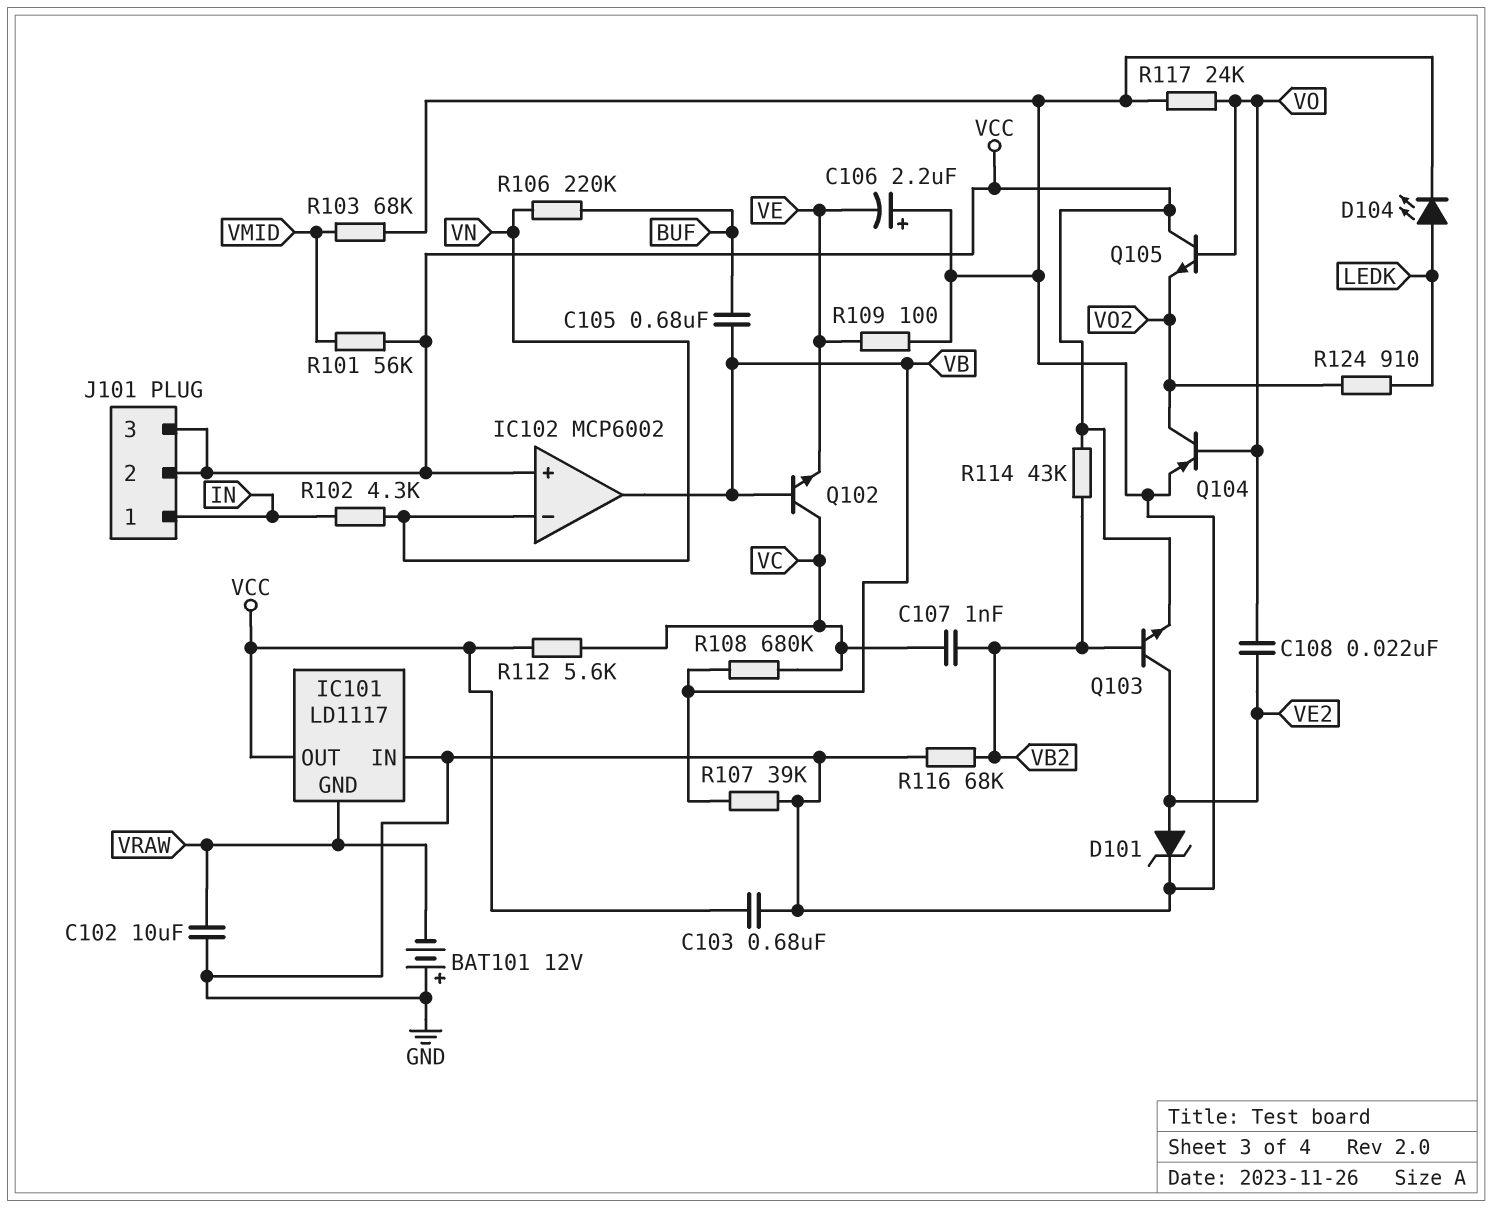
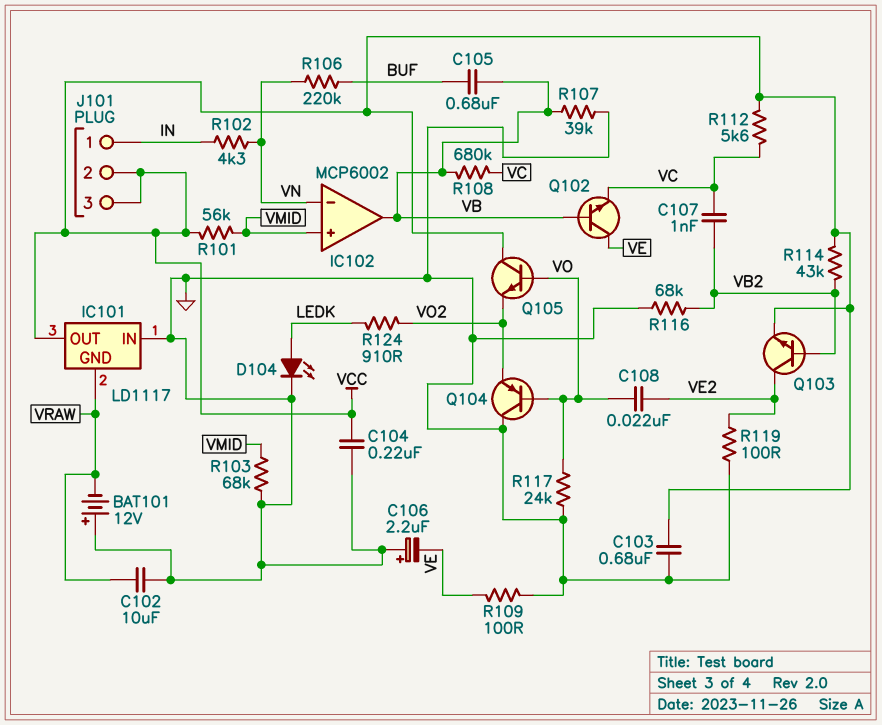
C104: none -> 220nF (GND, VCC)
D101: zener (A VE2, K GND) -> none
IC102 pin in+: VCC -> VMID
Q102: NPN (B VB, C VC, E VE) -> NPN (B VB, C VE, E VC)
Q104: PNP (B VO, C VO2, E GND) -> PNP (B VO, C GND, E VO2)
R119: none -> 100 (GND, VE2)

